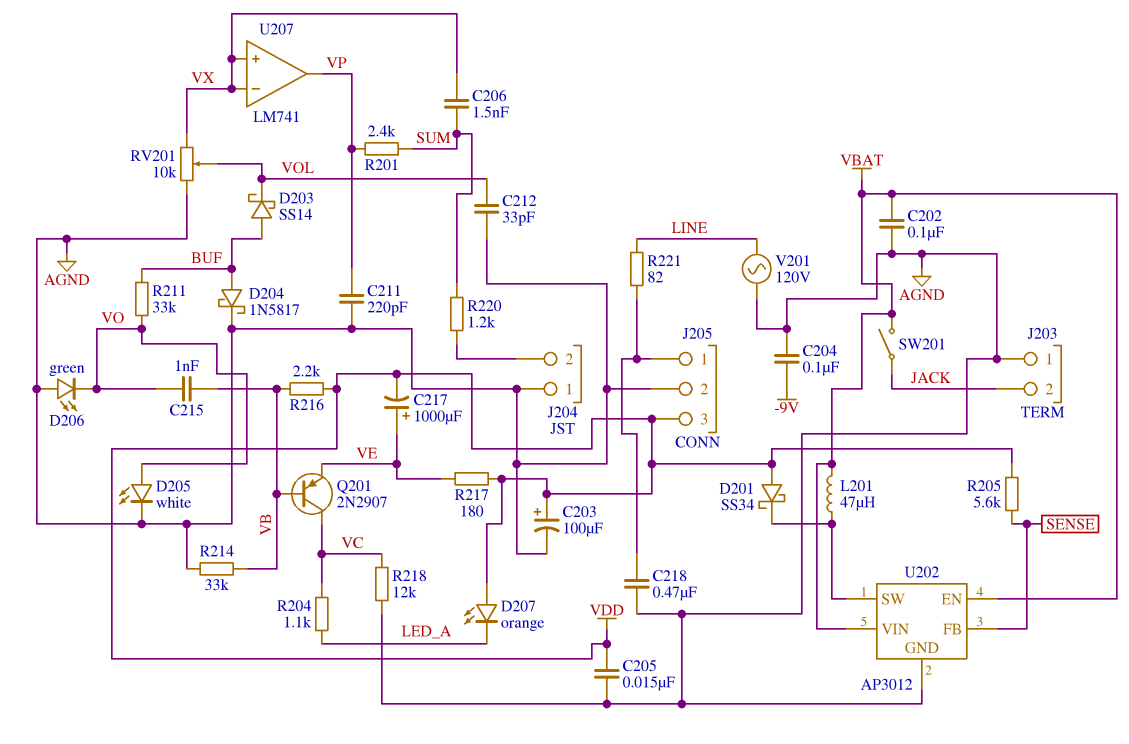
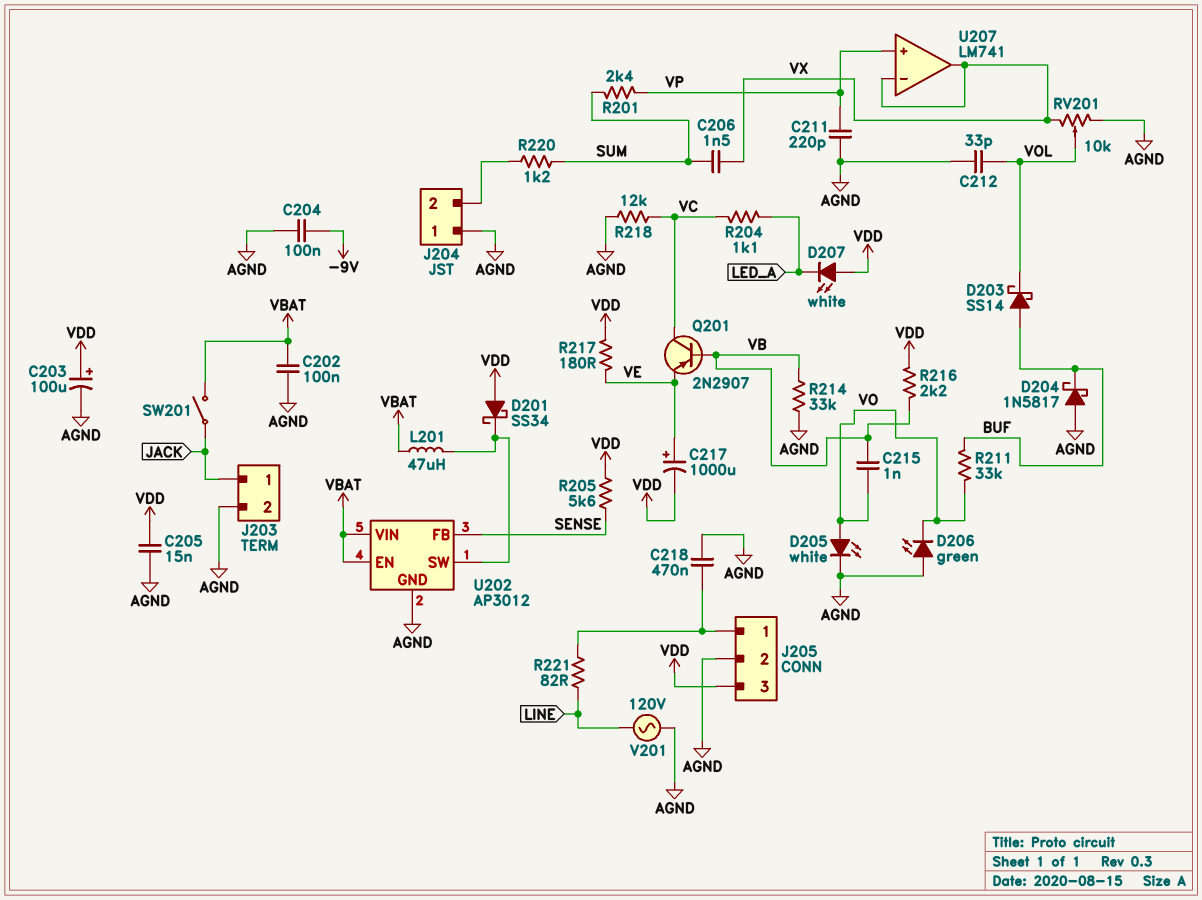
D204: schottky 1N5817 (A BUF, K AGND) -> schottky 1N5817 (A AGND, K BUF)
D207: LED orange (A VDD, K LED_A) -> LED white (A VDD, K LED_A)
J203 pin 1: AGND -> JACK
J203 pin 2: JACK -> AGND
U207 pin in+: VX -> VP
U207 pin out: VP -> VX

